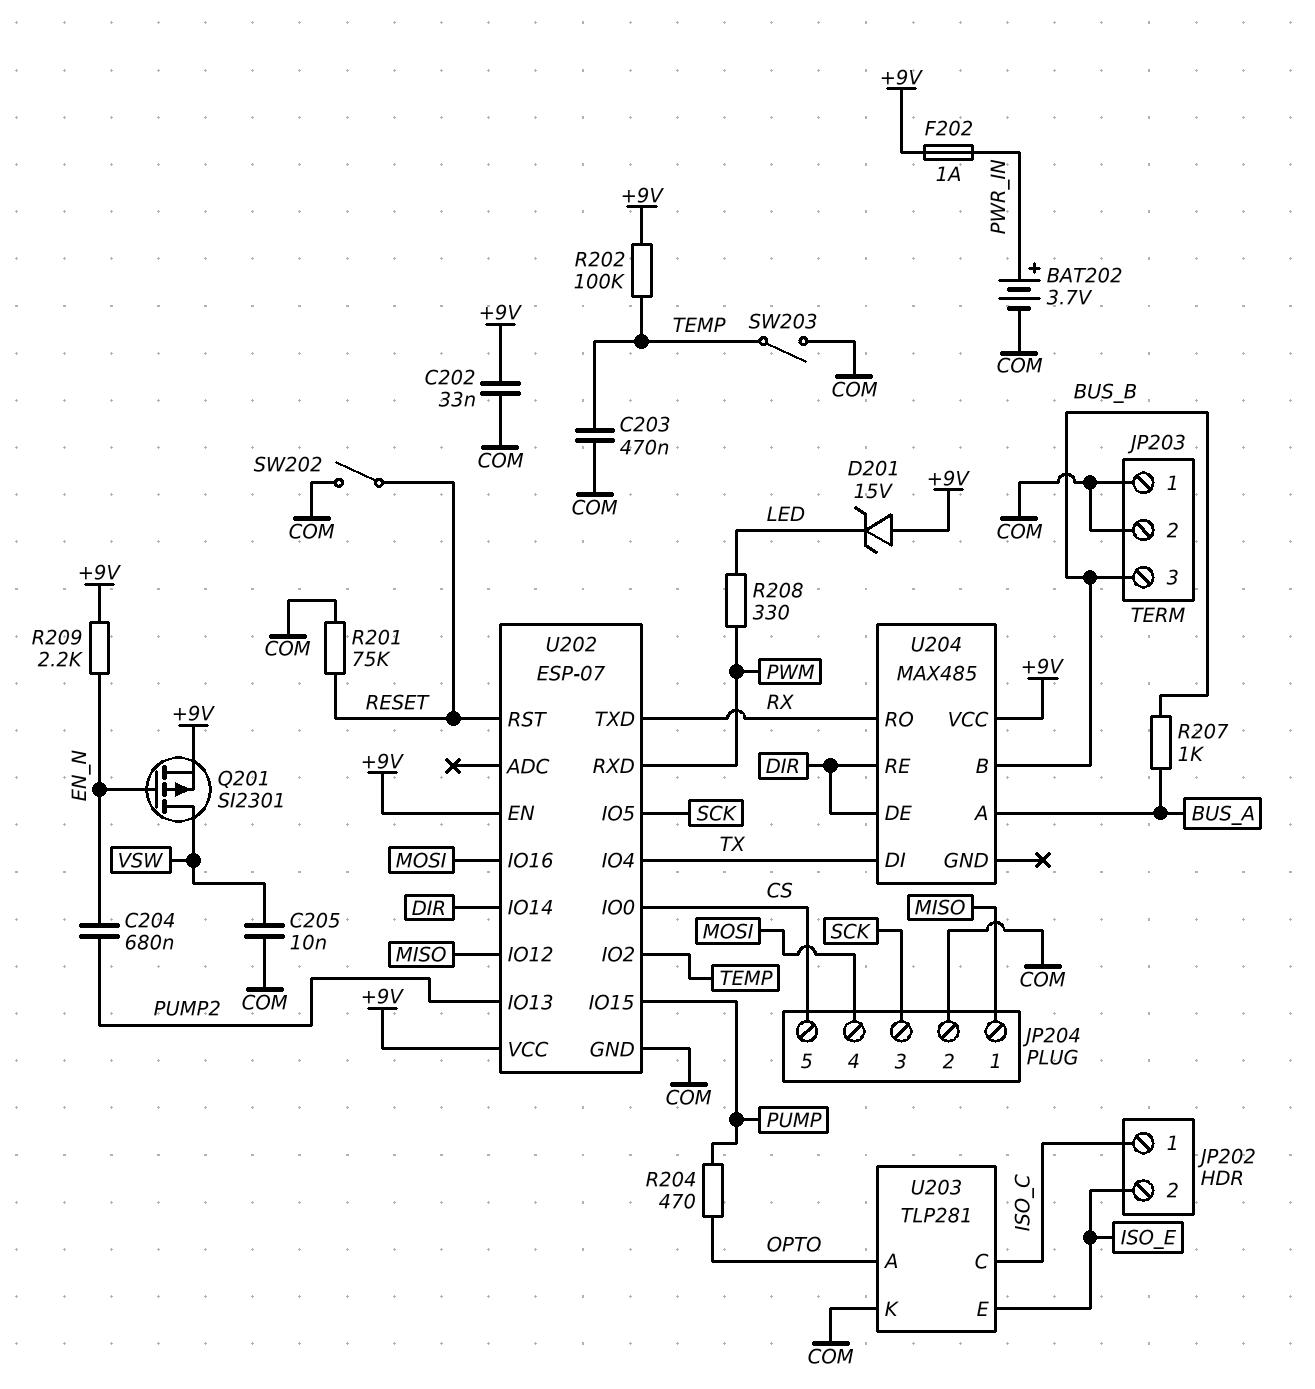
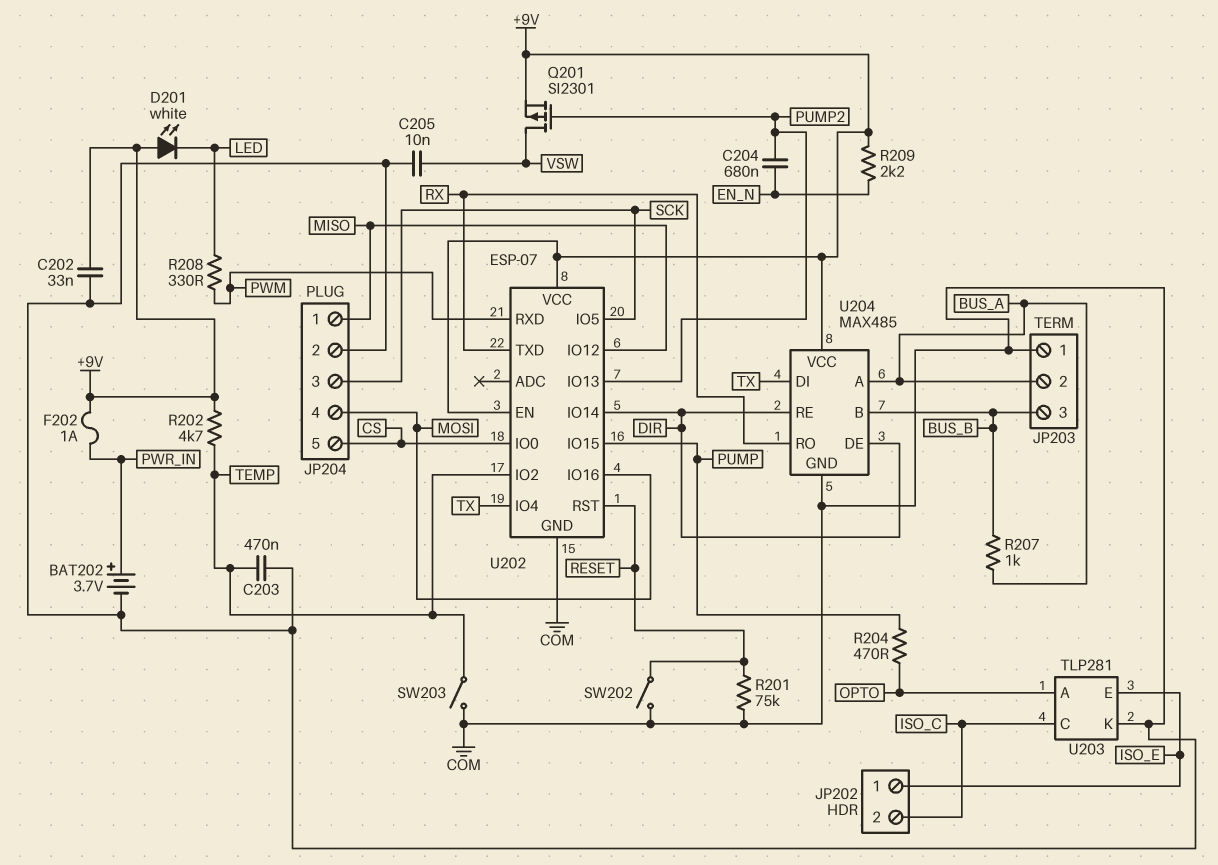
D201: zener 15V (A +9V, K LED) -> LED white (A +9V, K LED)
JP202 pin 1: ISO_C -> ISO_E
JP202 pin 2: ISO_E -> ISO_C
JP203 pin 2: COM -> BUS_A
Q201: PMOS SI2301 (G EN_N, D VSW, S +9V) -> PMOS SI2301 (G PUMP2, D VSW, S +9V)
R202: 100k (+9V, TEMP) -> 4.7k (+9V, TEMP)
U204 pin GND: none -> COM

